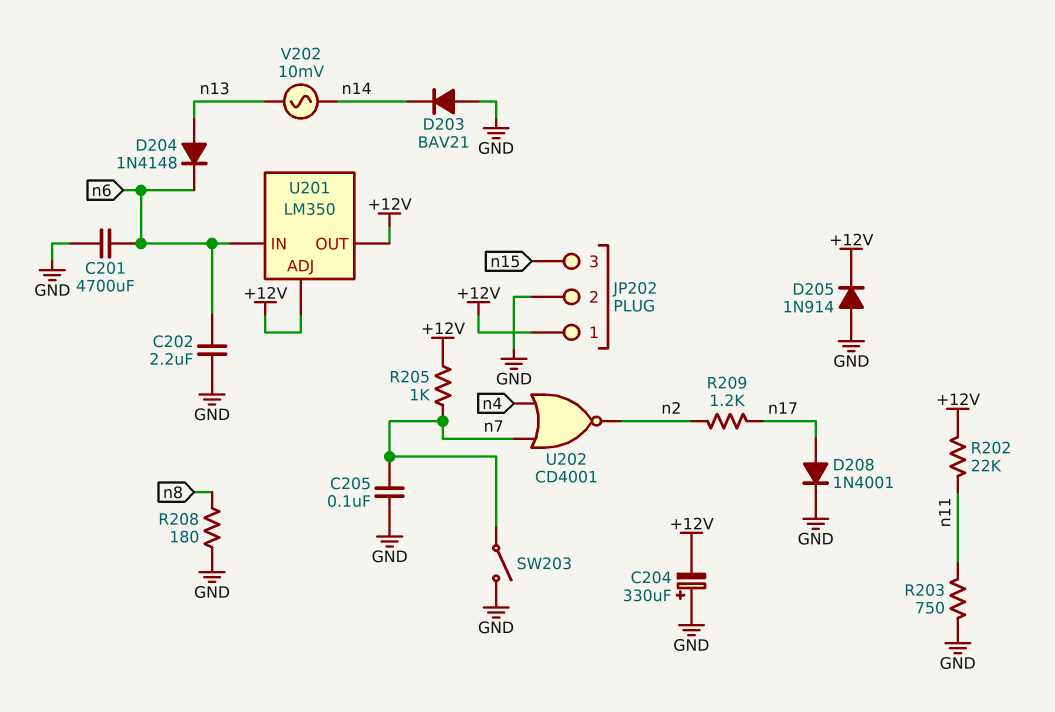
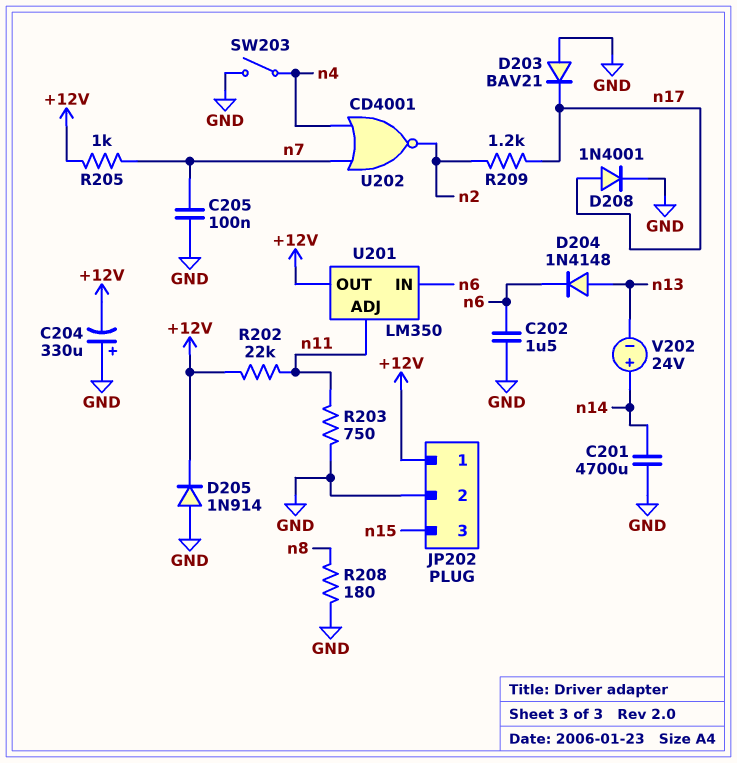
C201: 4700uF (GND, n6) -> 4700uF (GND, n14)
C202: 2.2uF (GND, n6) -> 1.5uF (GND, n6)
D203: diode BAV21 (A GND, K n14) -> diode BAV21 (A GND, K n17)
SW203: switch (GND, n7) -> switch (GND, n4)
U201 pin ADJ: +12V -> n11
V202: AC 10mV (n13, n14) -> 24V (plus n14, minus n13)

